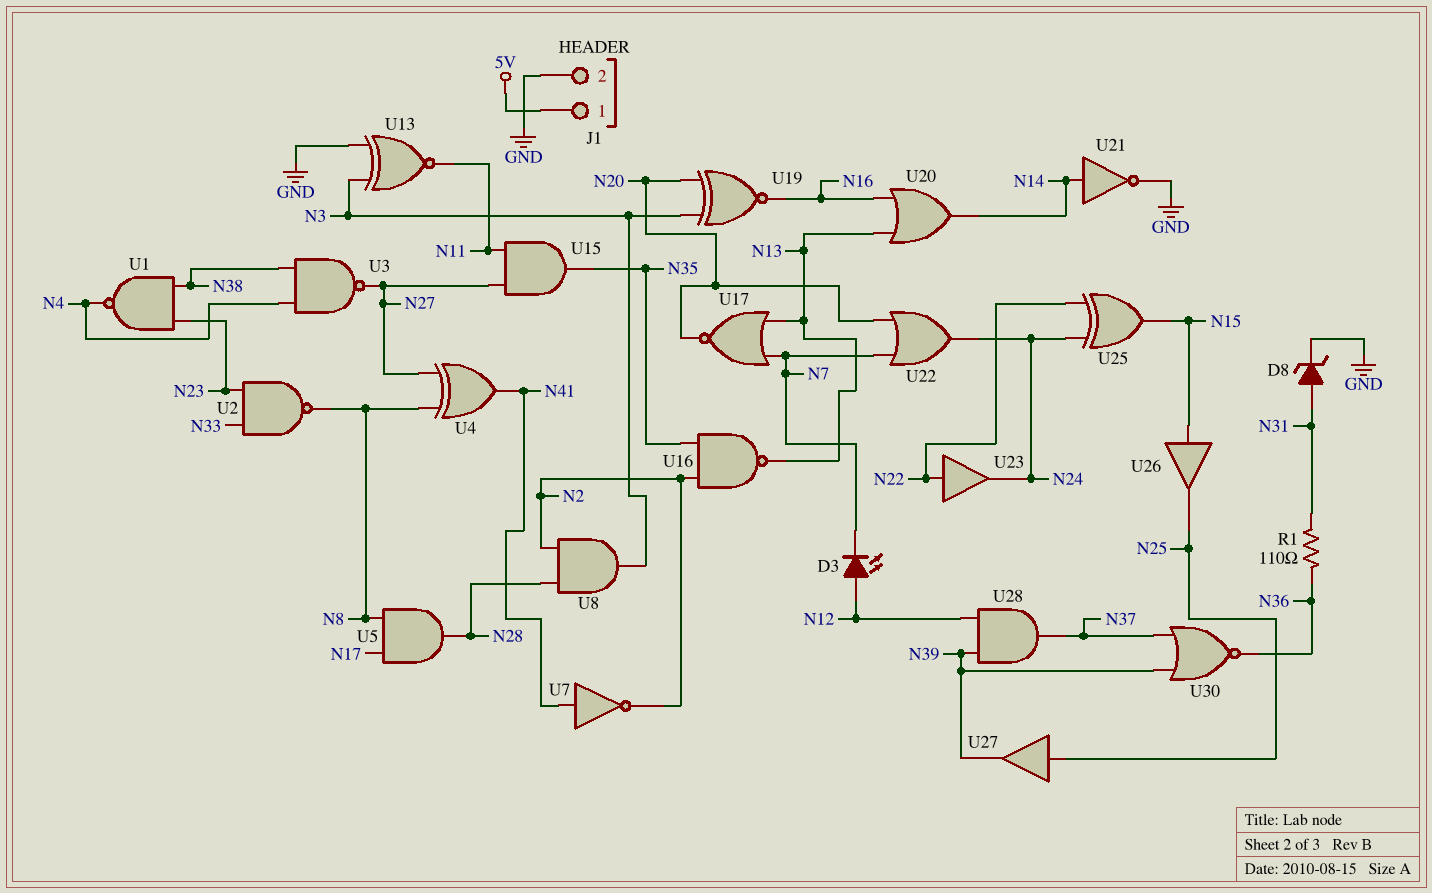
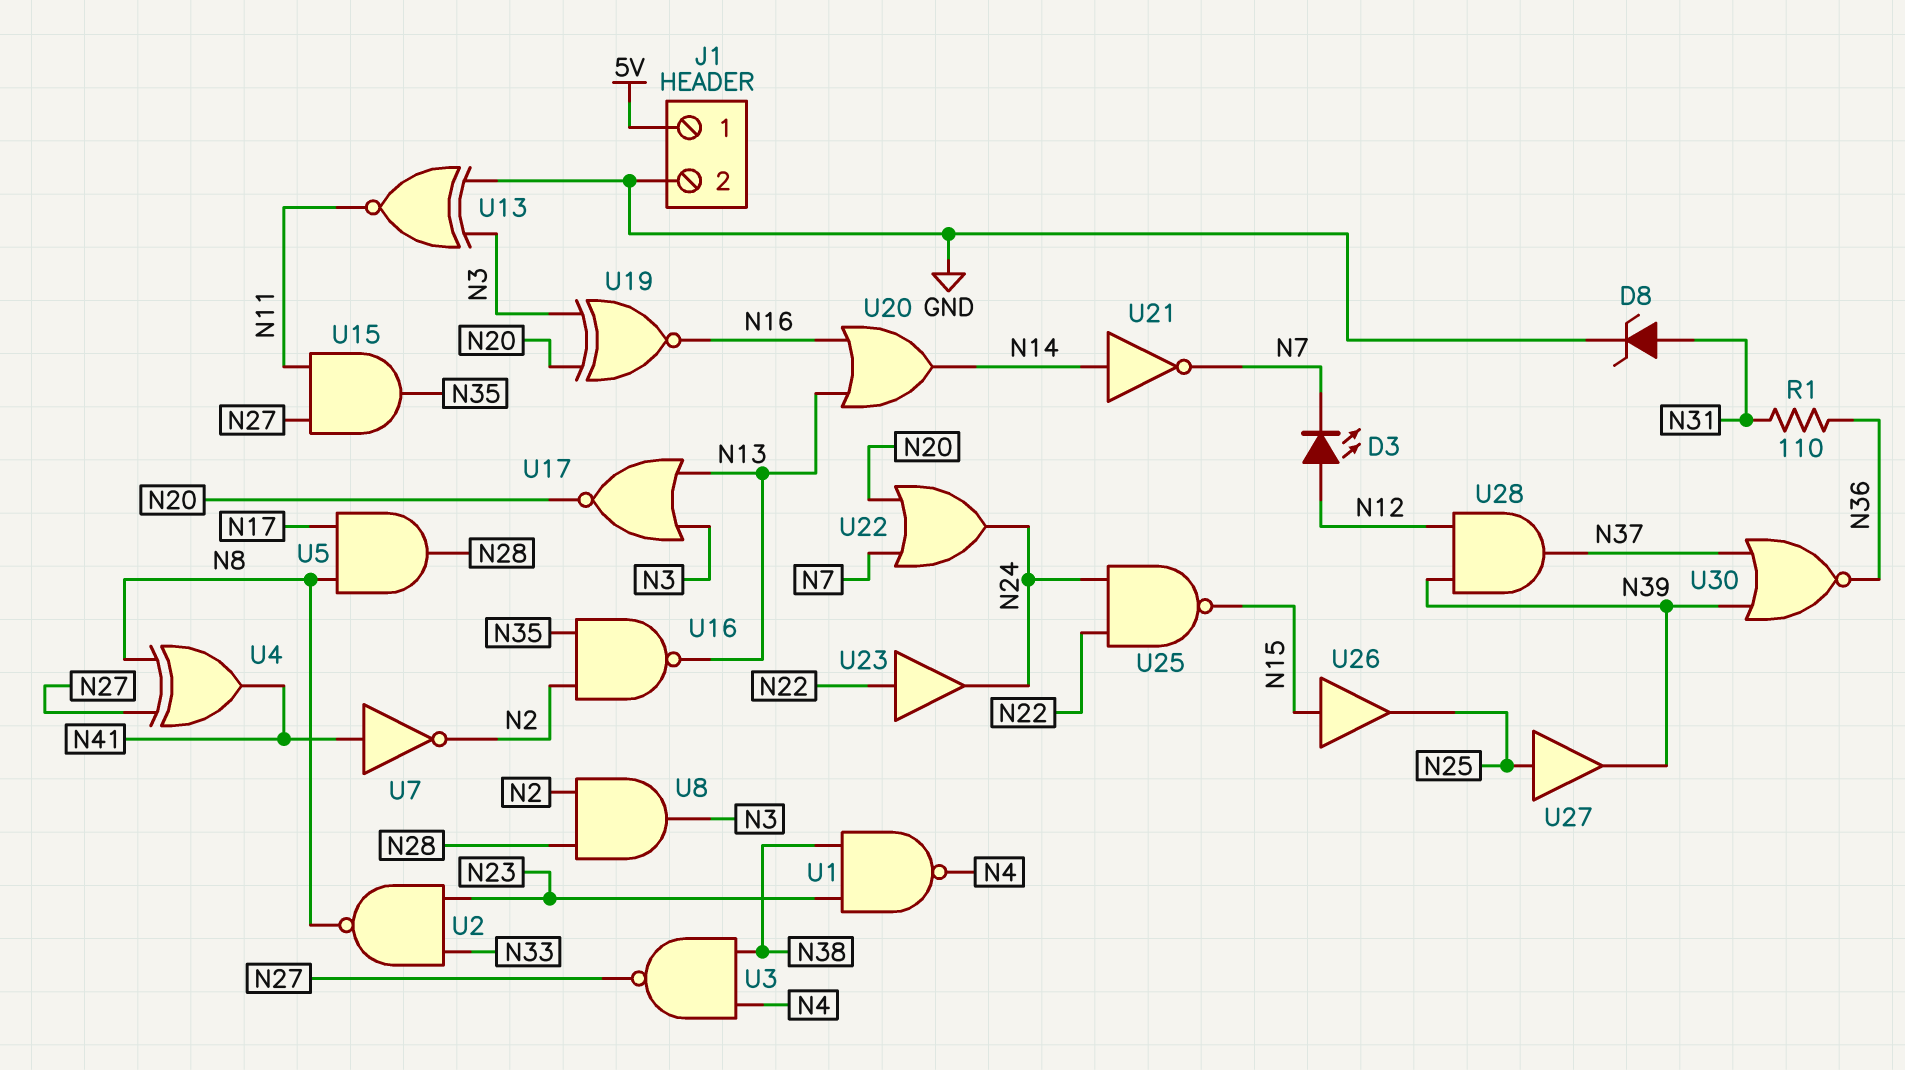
U17: NOR (in N7, in N13, out N20) -> NOR (in N3, in N13, out N20)
U21: NOT (in N14, out GND) -> NOT (in N14, out N7)
U25: XOR (in N22, in N24, out N15) -> NAND (in N22, in N24, out N15)

